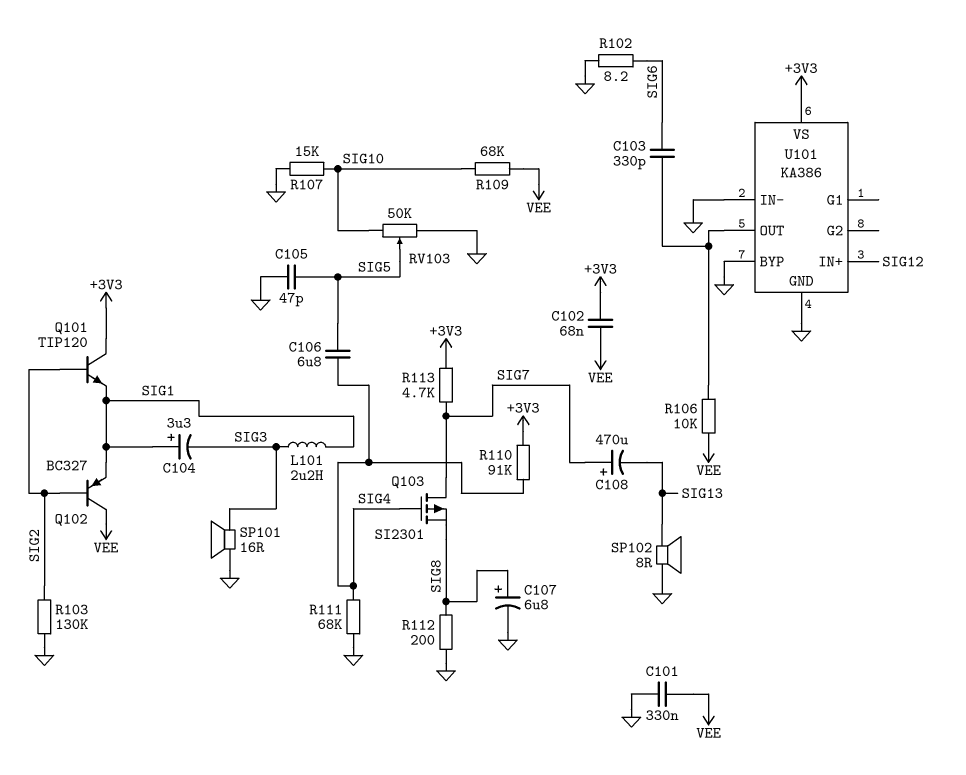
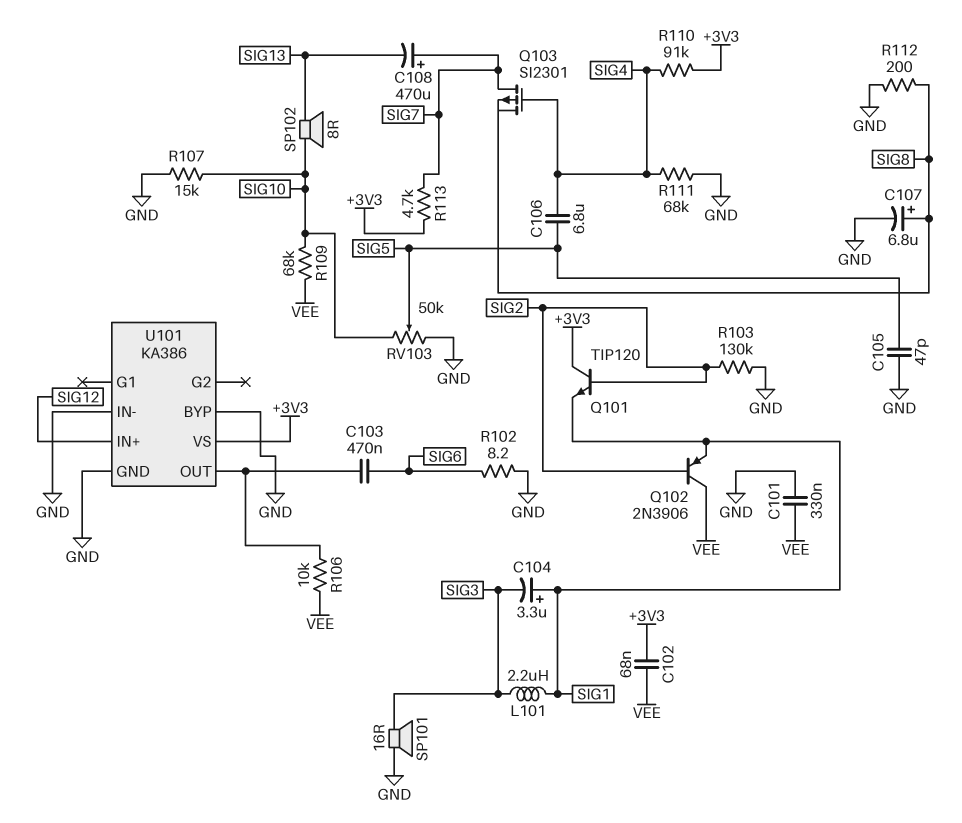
C103: 330pF (SIG6, U101/OUT) -> 470nF (SIG6, U101/OUT)
Q102: PNP BC327 (B SIG2, C VEE, E SIG1) -> PNP 2N3906 (B SIG2, C VEE, E SIG1)
SP102: speaker 8R (GND, SIG13) -> speaker 8R (SIG10, SIG13)

